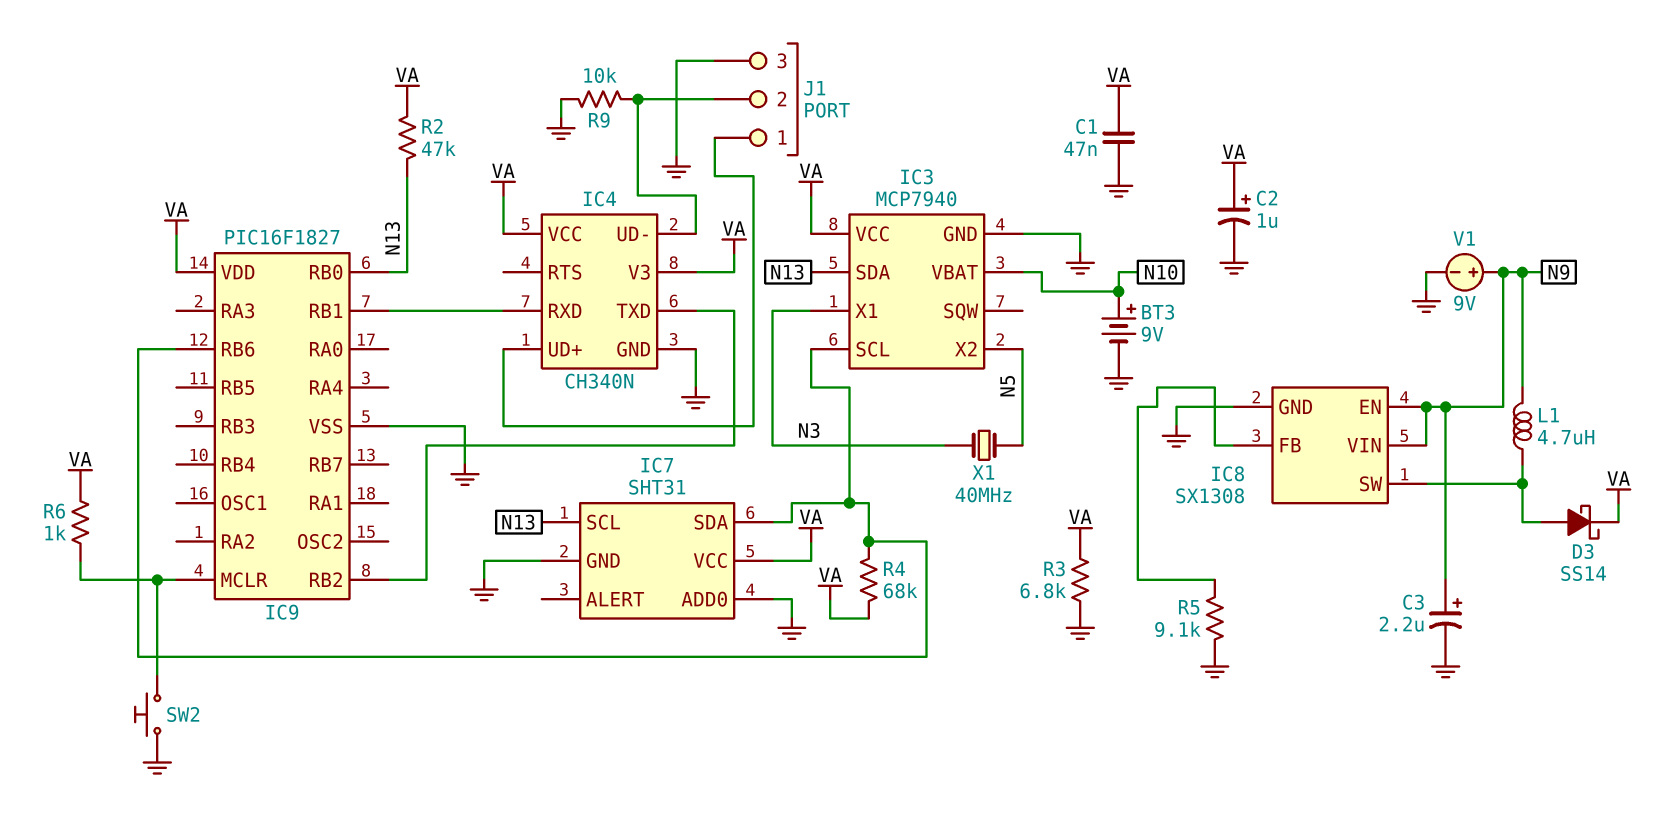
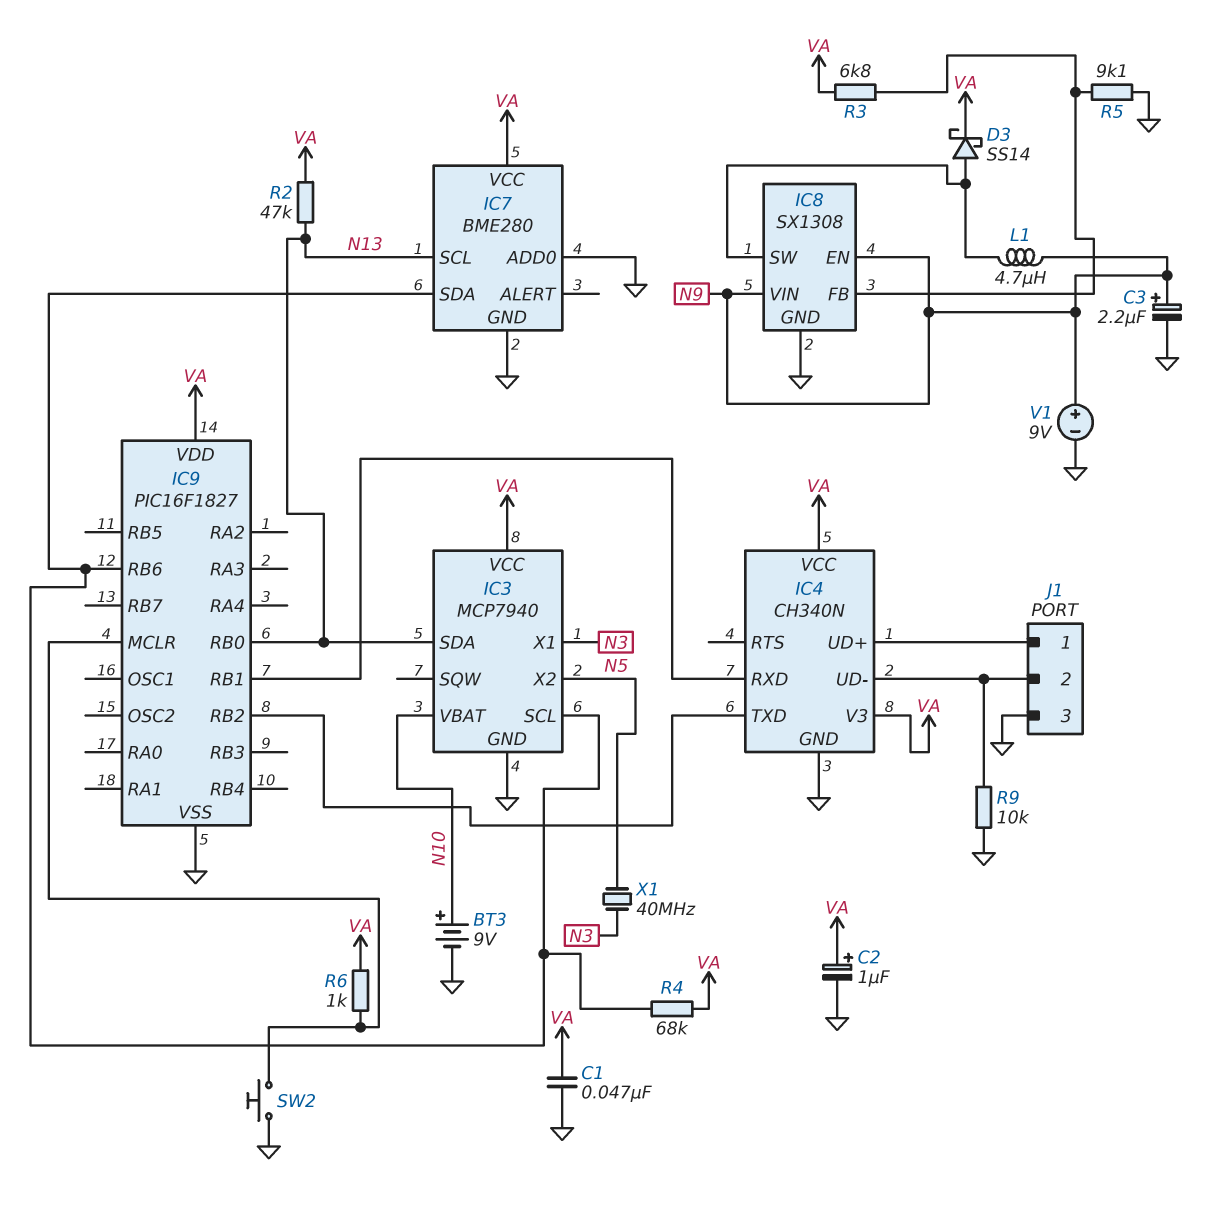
IC7: SHT31 -> BME280
R3: 6.8k (GND, VA) -> 6.8k (IC8/FB, VA)

